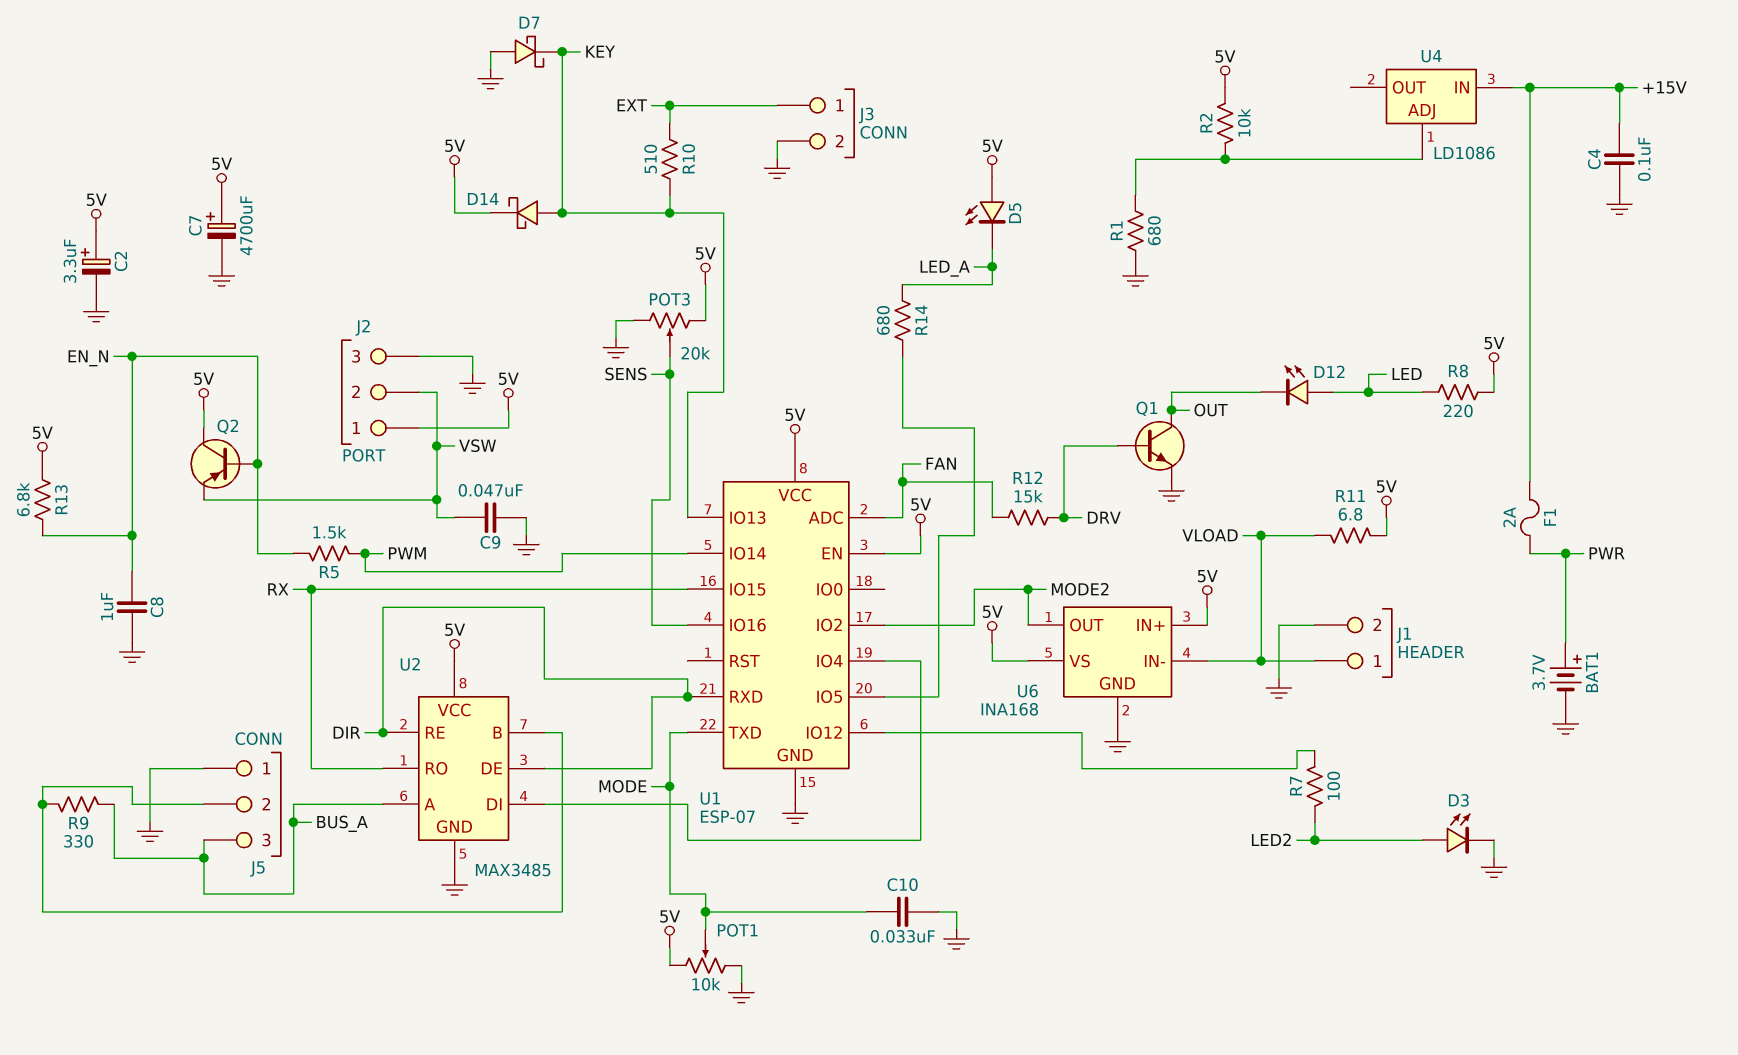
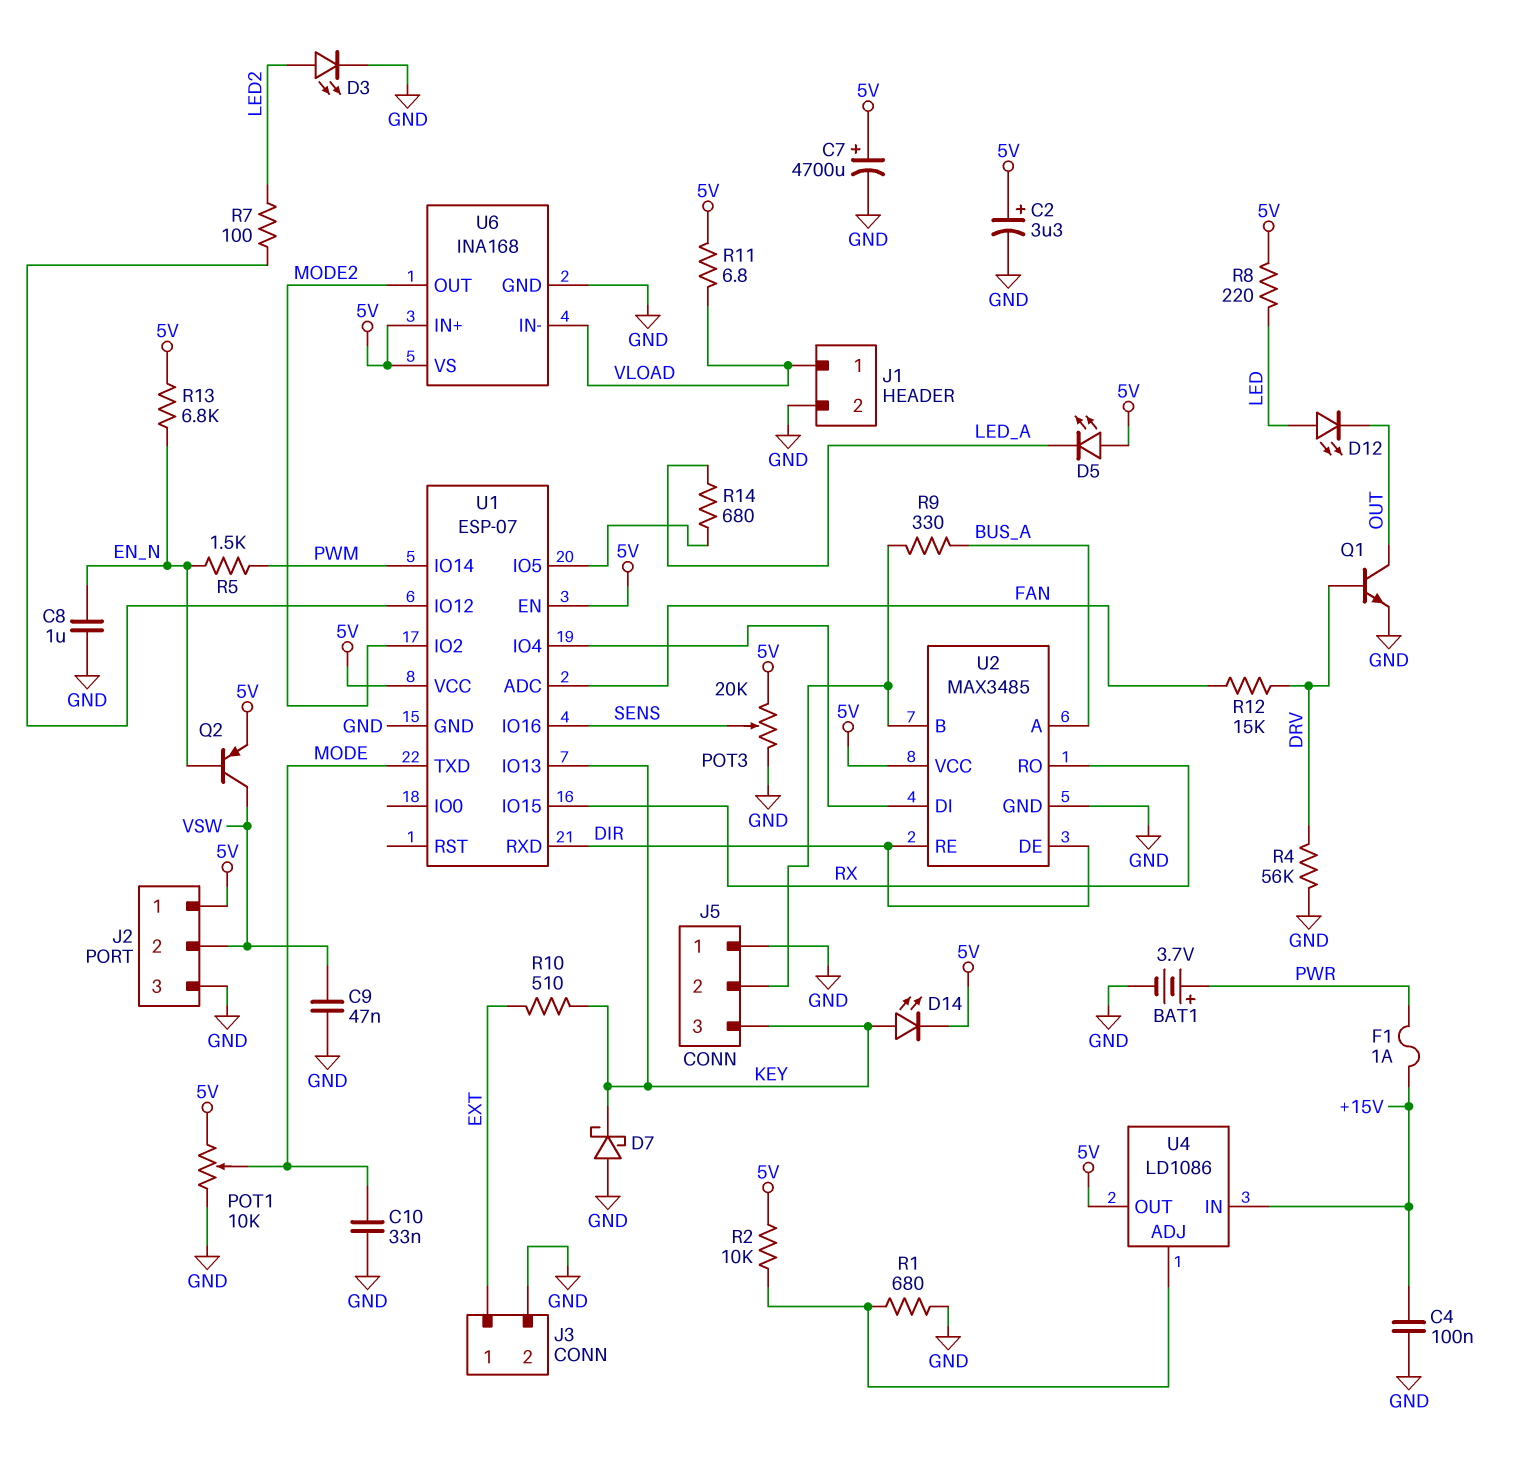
D14: schottky (A KEY, K 5V) -> LED (A KEY, K 5V)
F1: 2A (+15V, PWR) -> 1A (+15V, PWR)
J5 pin 3: BUS_A -> KEY
Q2: PNP (B EN_N, C 5V, E VSW) -> PNP (B EN_N, C VSW, E 5V)
R4: none -> 56k (DRV, GND)
U4 pin OUT: none -> 5V

